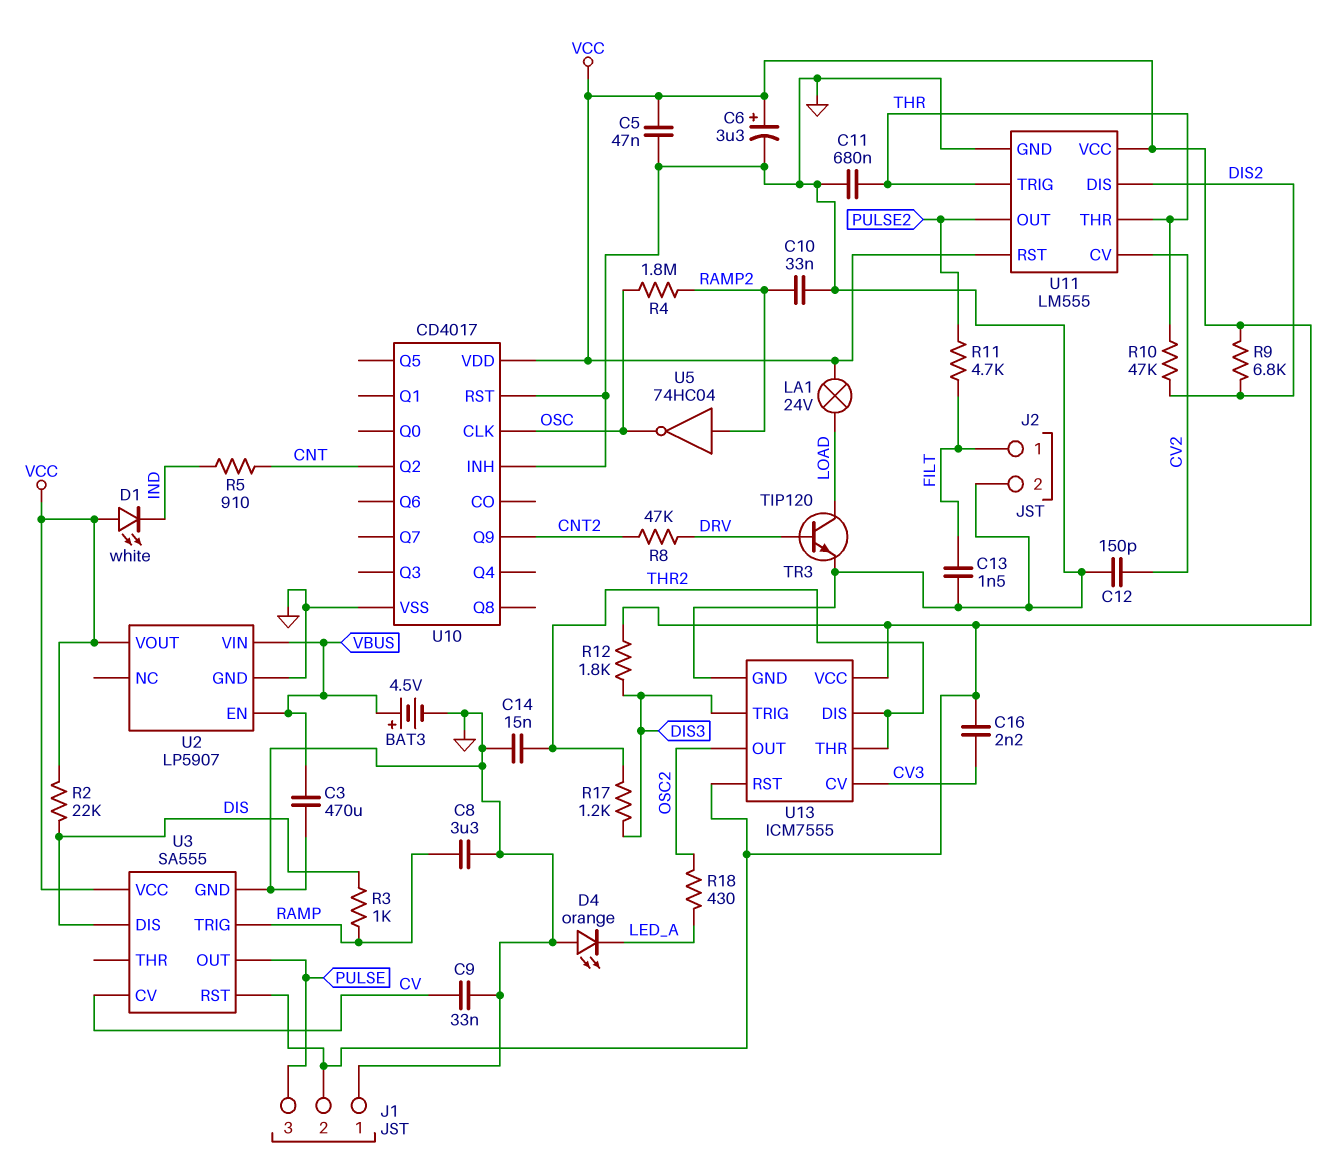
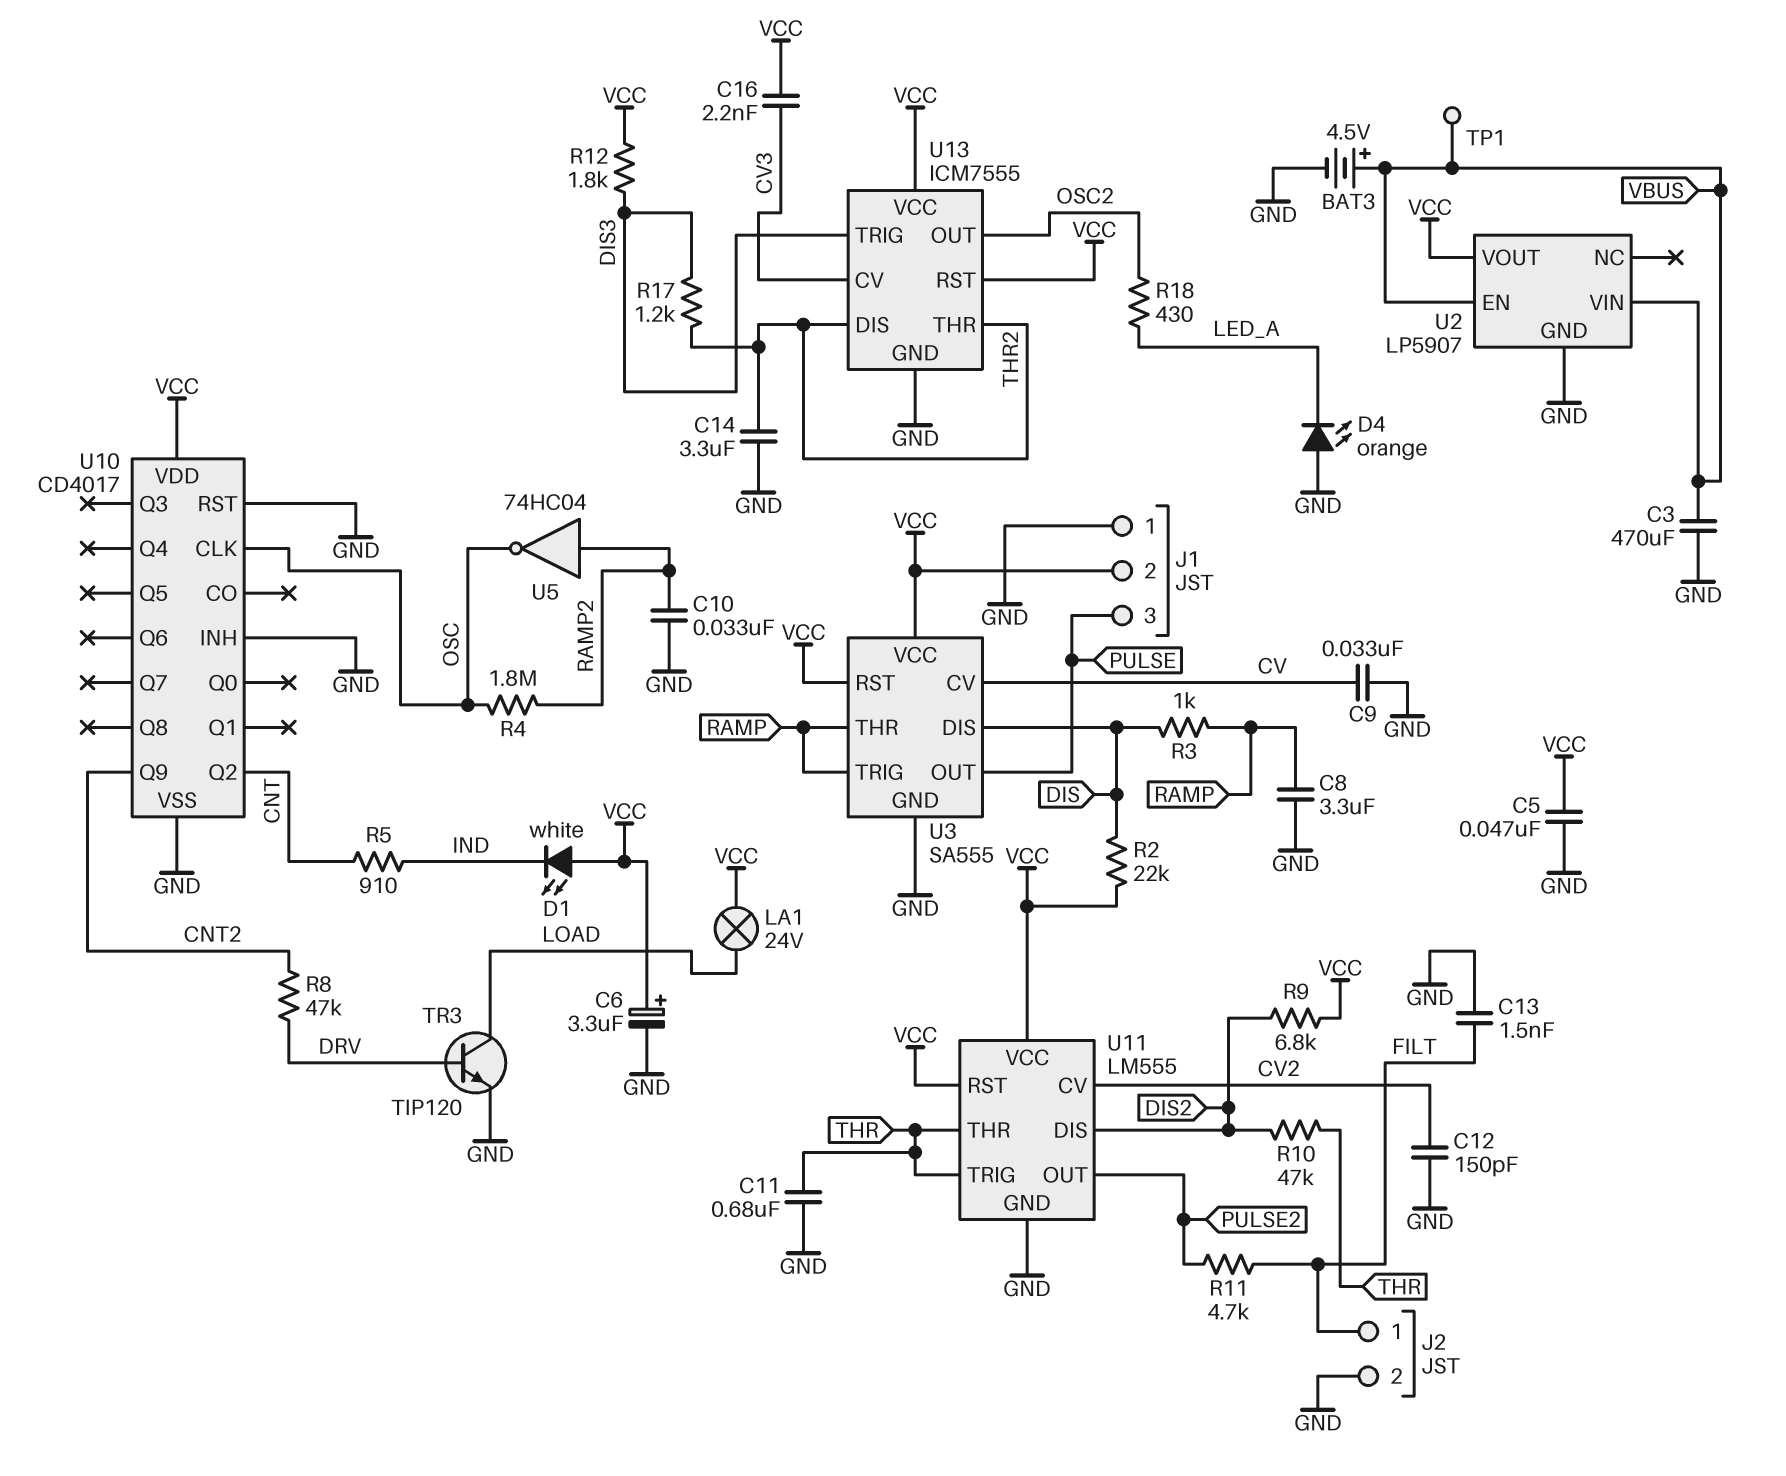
C14: 15nF (GND, THR2) -> 3.3uF (GND, THR2)
TP1: none -> test point (VBUS)
U3 pin THR: none -> RAMP

